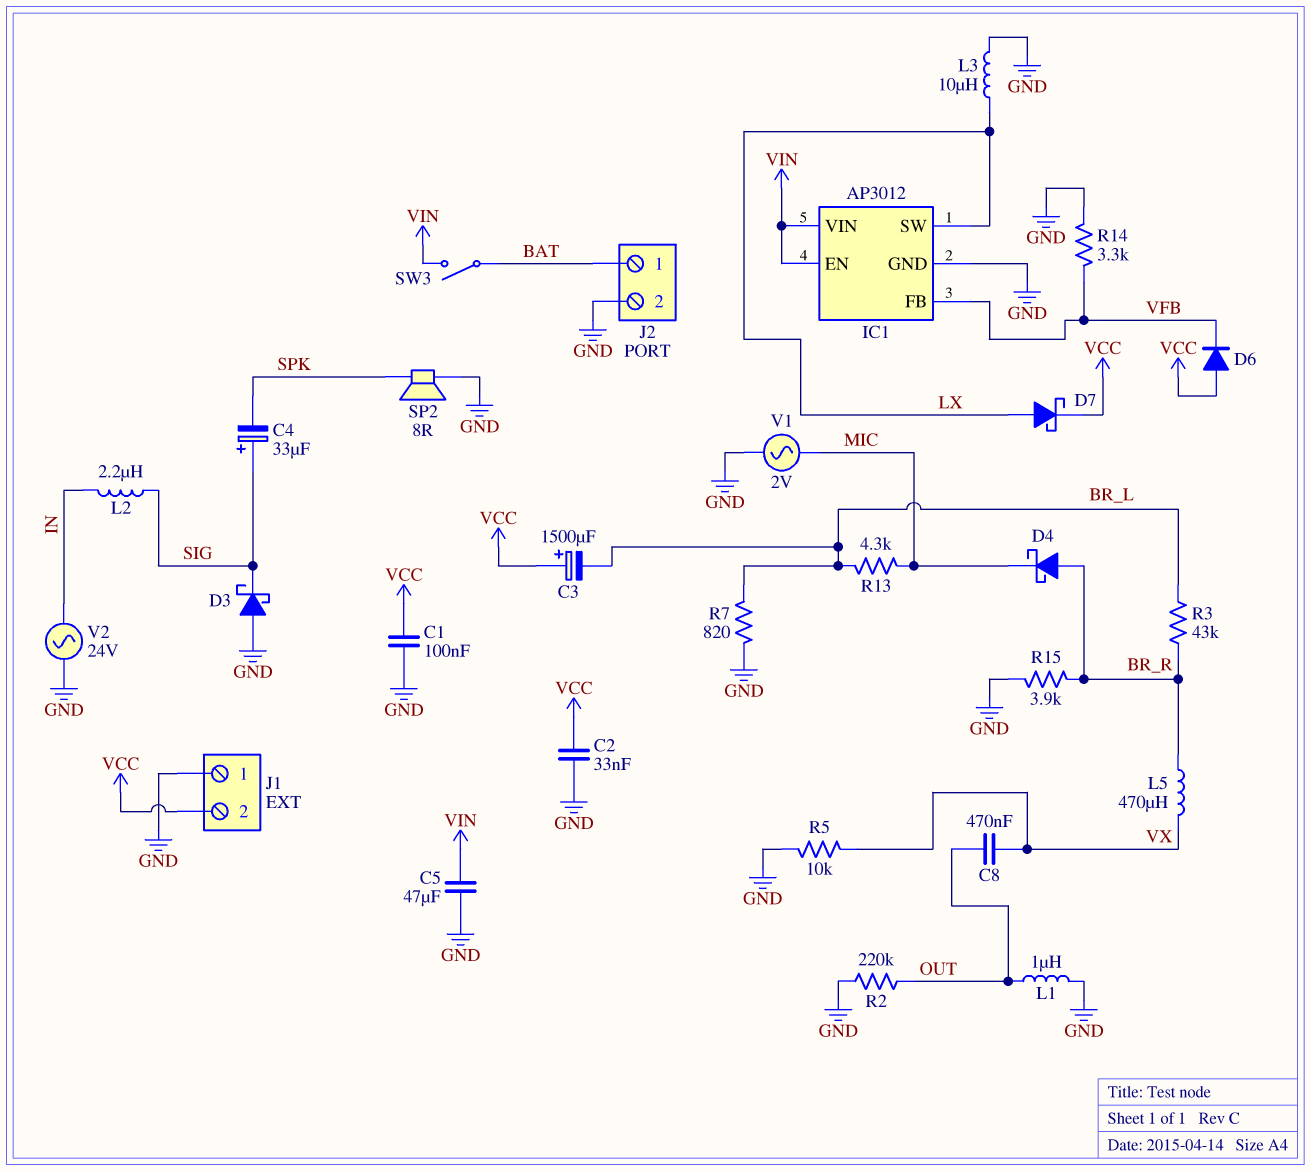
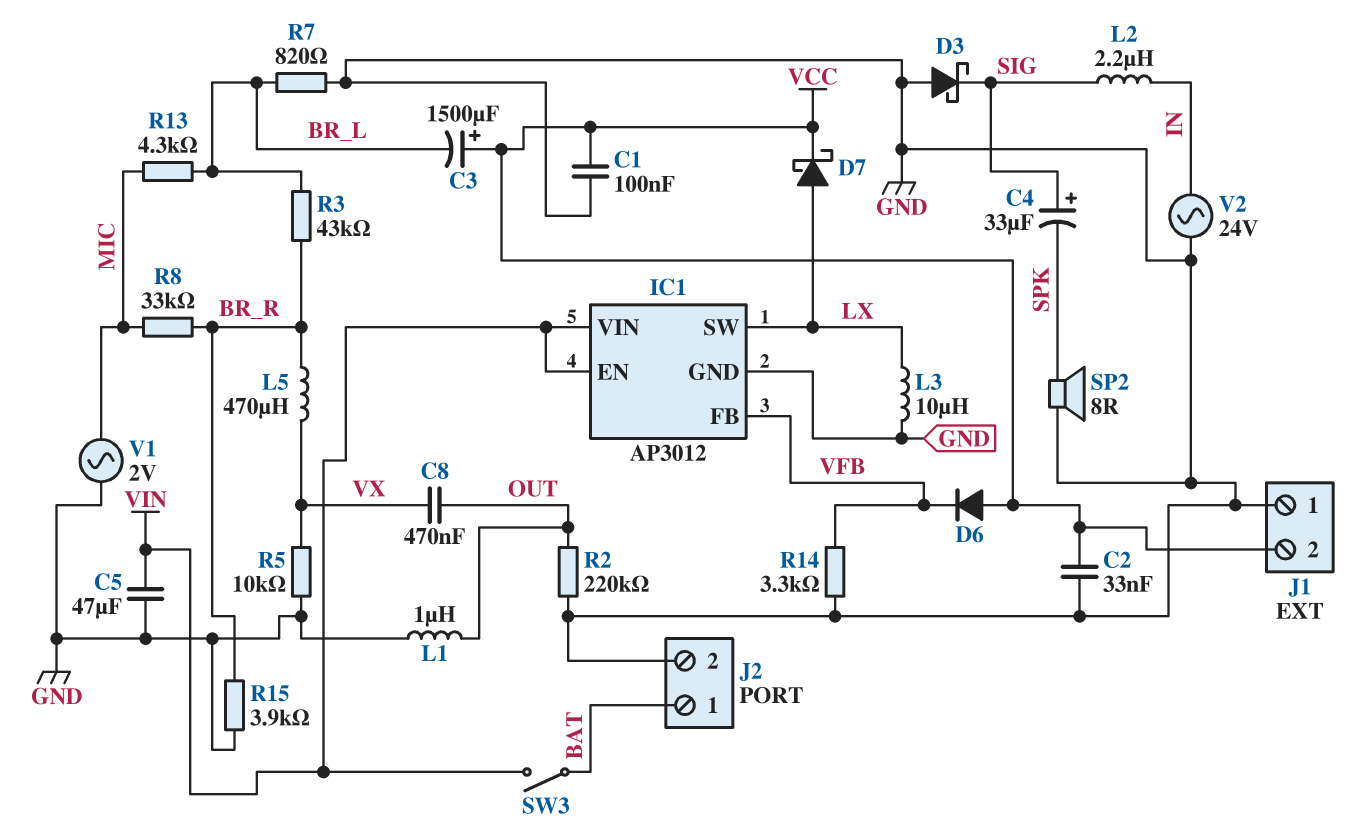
D4: schottky (A BR_R, K MIC) -> none
R8: none -> 33k (BR_R, MIC)

